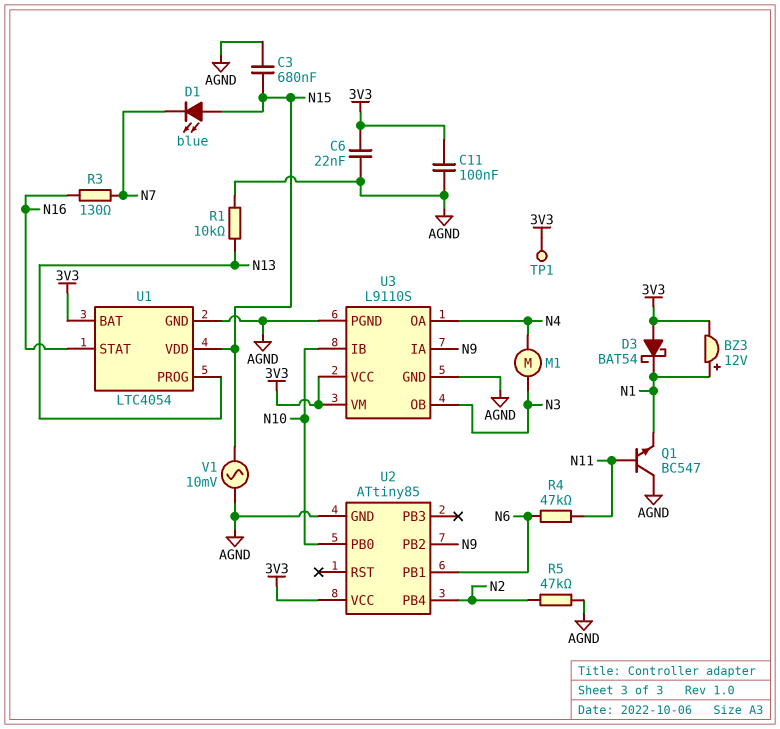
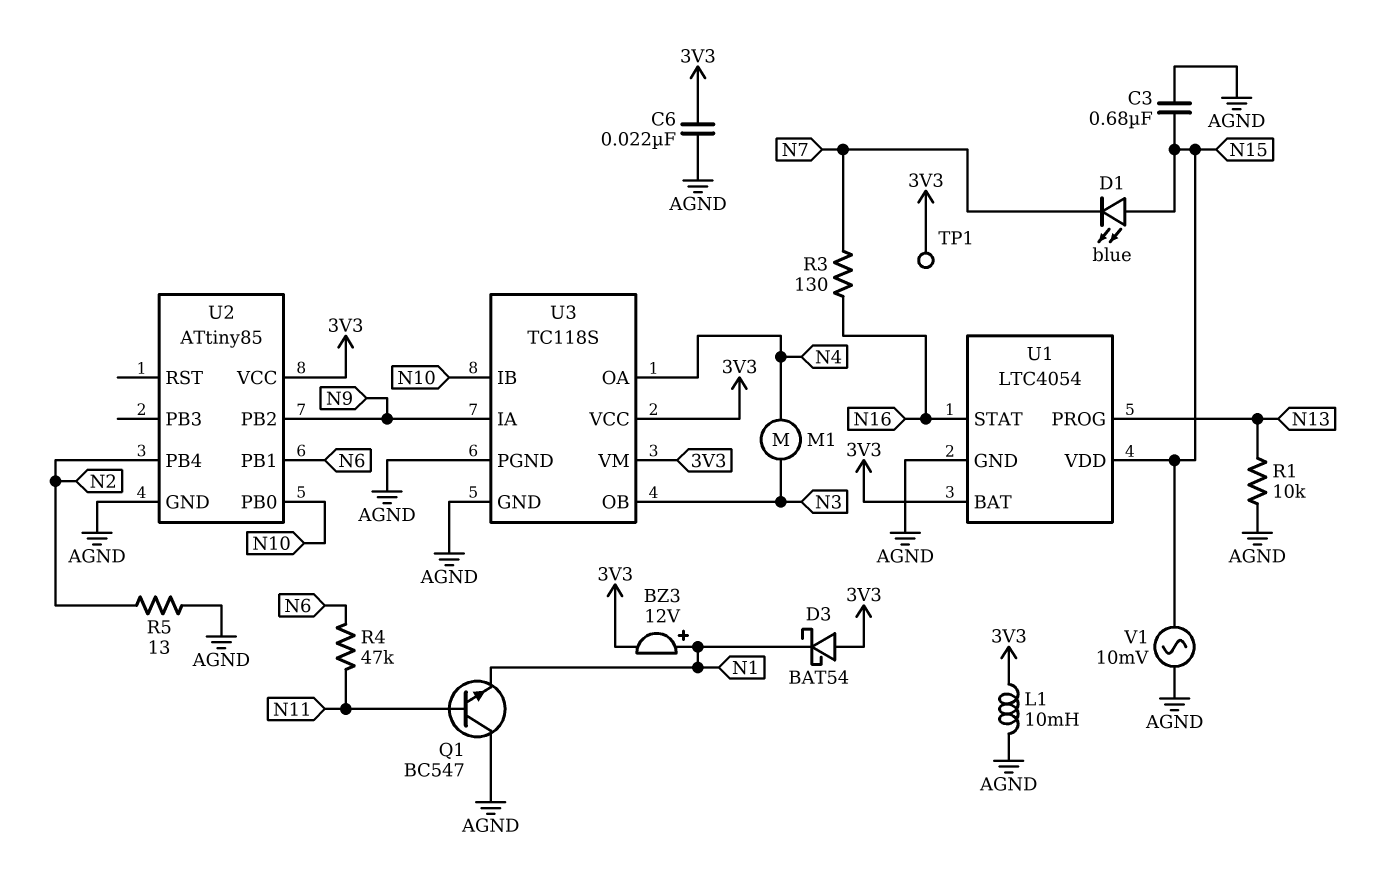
C11: 100nF (3V3, AGND) -> none
L1: none -> 10mH (3V3, AGND)
R5: 47k (AGND, N2) -> 13 (AGND, N2)
U3: L9110S -> TC118S

